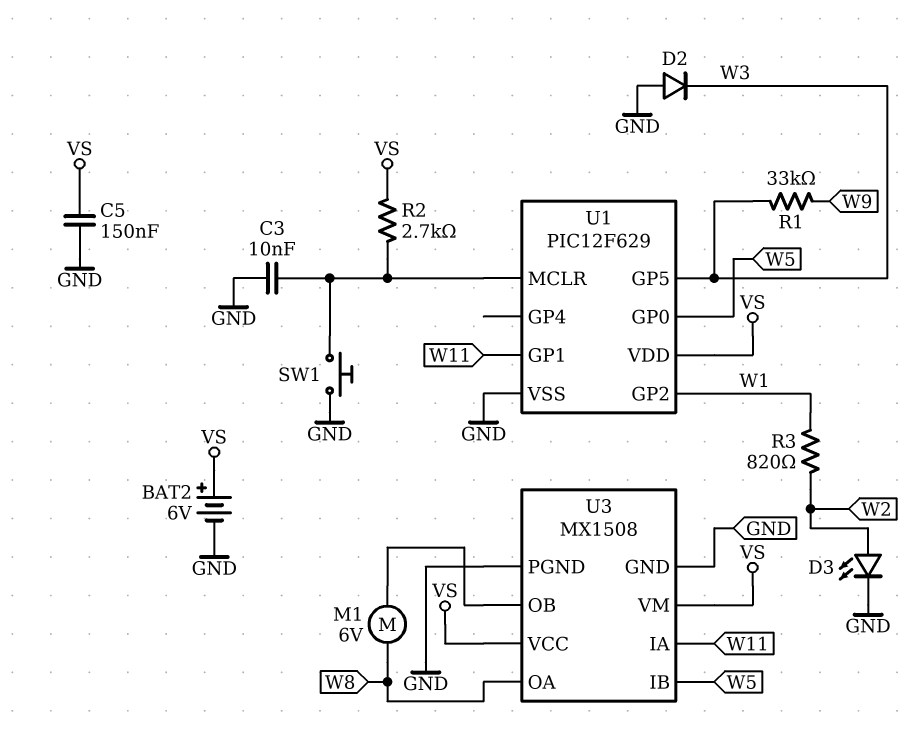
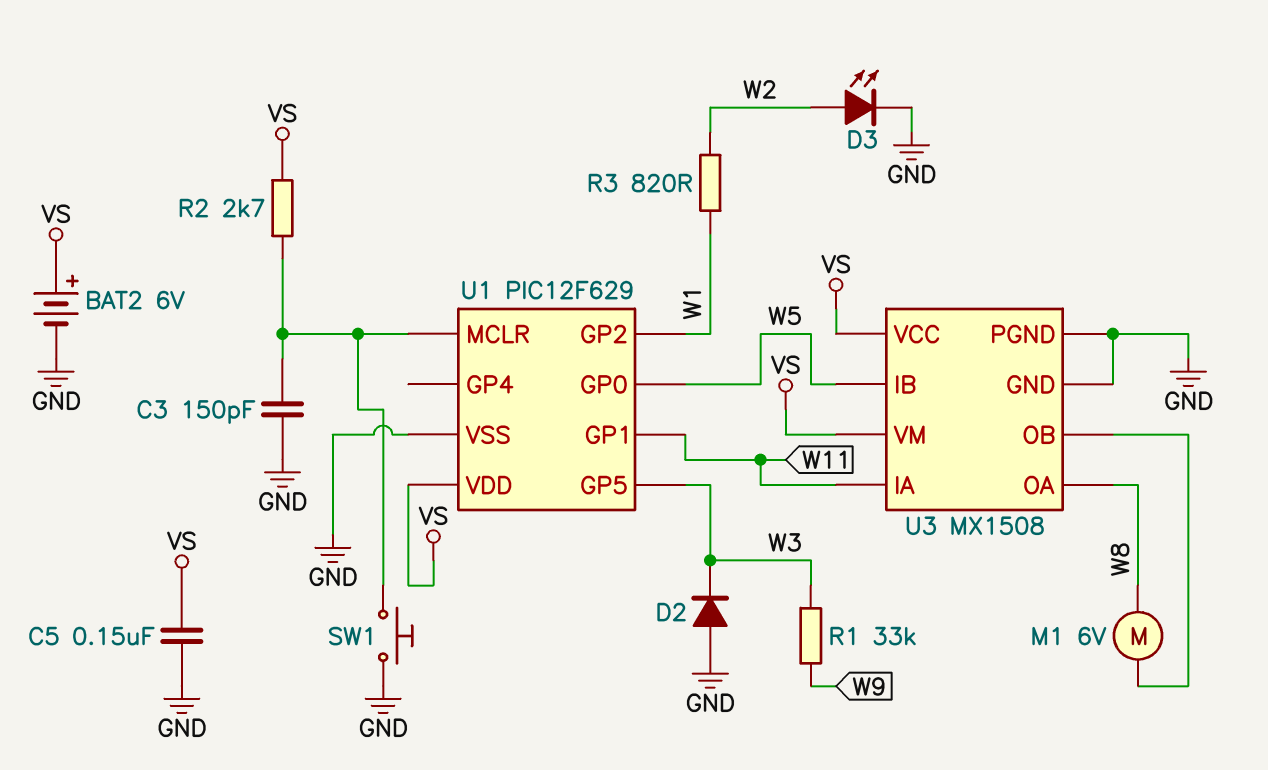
C3: 10nF (GND, U1/MCLR) -> 150pF (GND, U1/MCLR)

